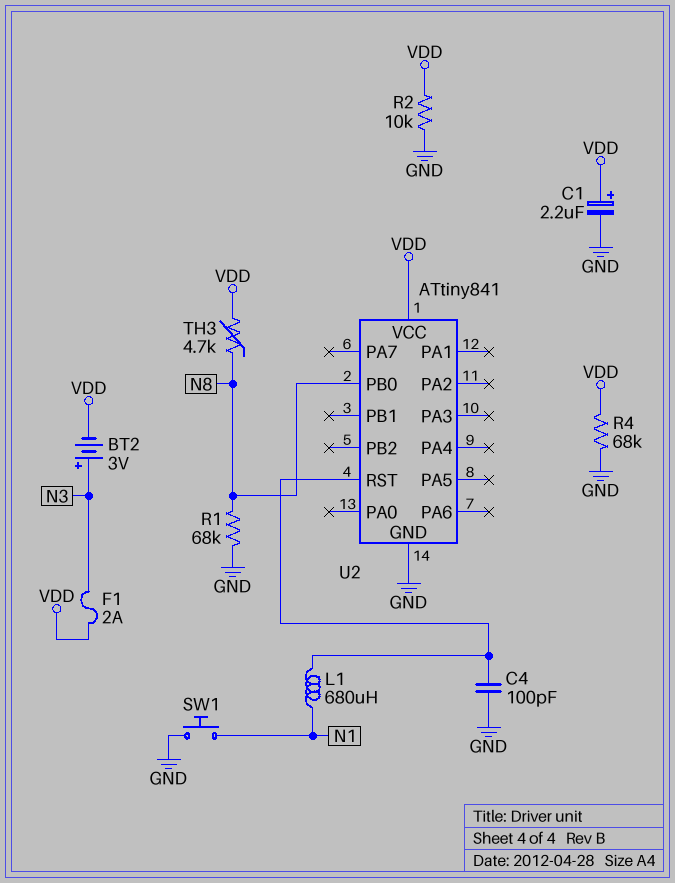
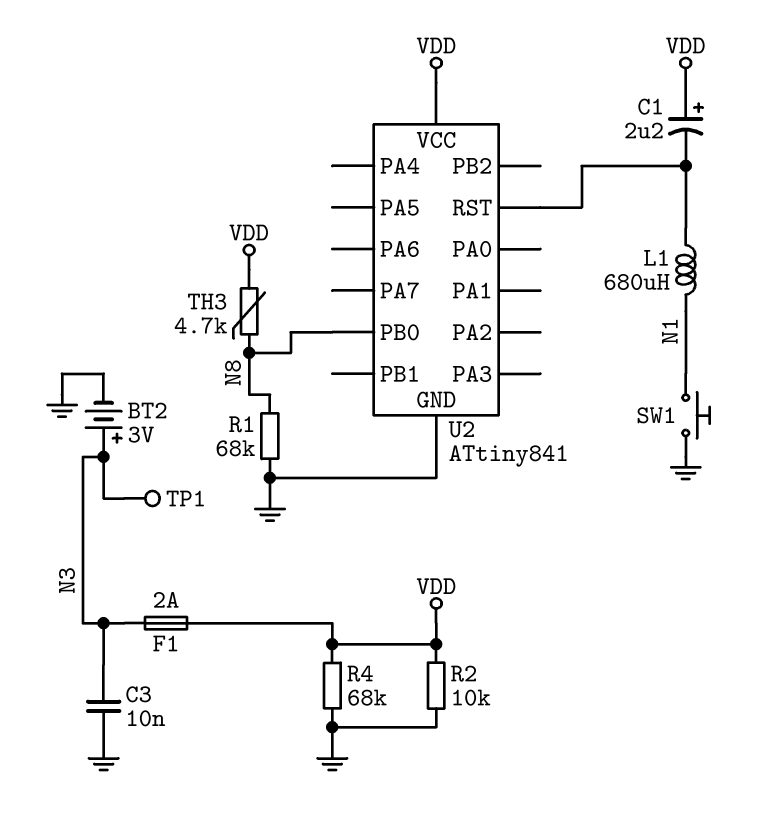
BT2: 3V (plus N3, minus VDD) -> 3V (plus N3, minus GND)
C1: 2.2uF (plus VDD, minus GND) -> 2.2uF (plus VDD, minus U2/RST)
C3: none -> 10nF (GND, N3)
C4: 100pF (GND, U2/RST) -> none
TP1: none -> test point (N3)

